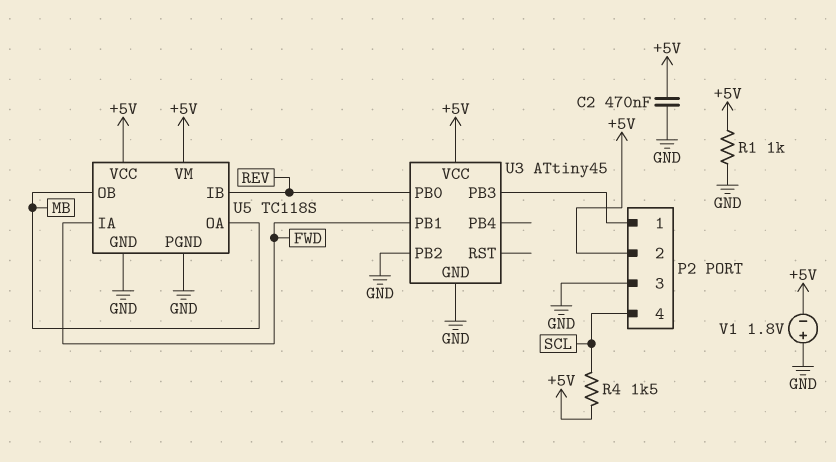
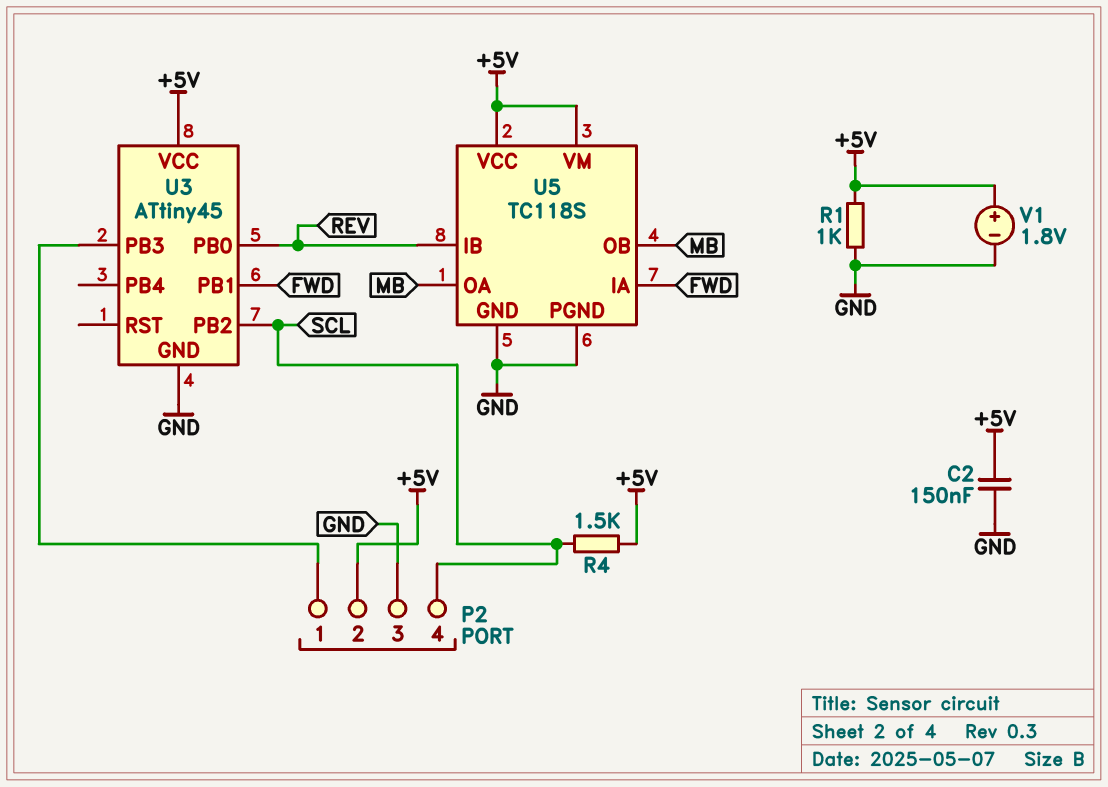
C2: 470nF (+5V, GND) -> 150nF (+5V, GND)
U3 pin PB2: GND -> SCL
V1: 1.8V (plus GND, minus +5V) -> 1.8V (plus +5V, minus GND)

